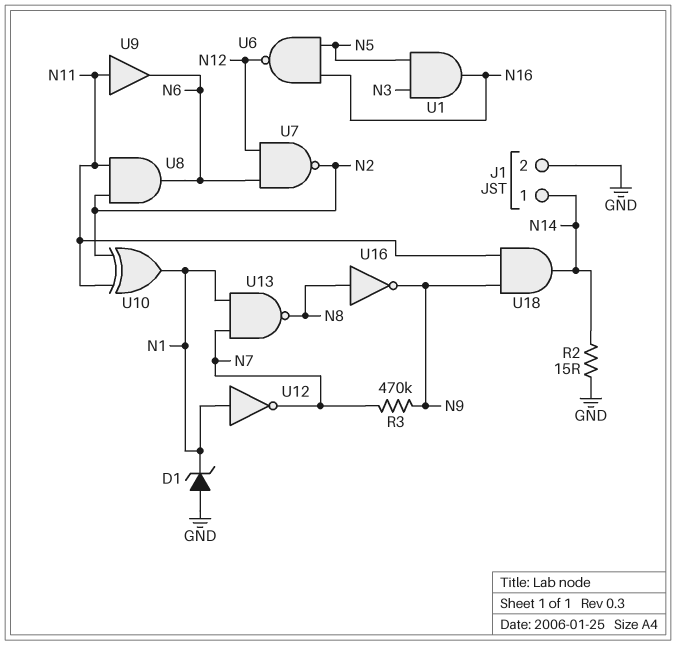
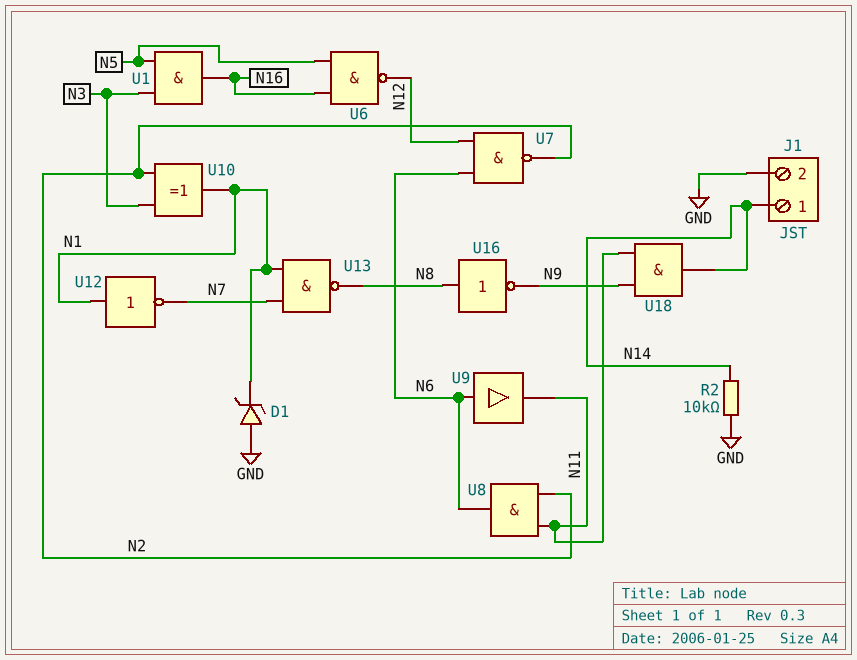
R2: 15 (GND, N14) -> 10k (GND, N14)
R3: 470k (N7, N9) -> none
U9: buffer (in N11, out N6) -> buffer (in N6, out N11)
U10: XOR (in N2, in N11, out N1) -> XOR (in N2, in N3, out N1)

